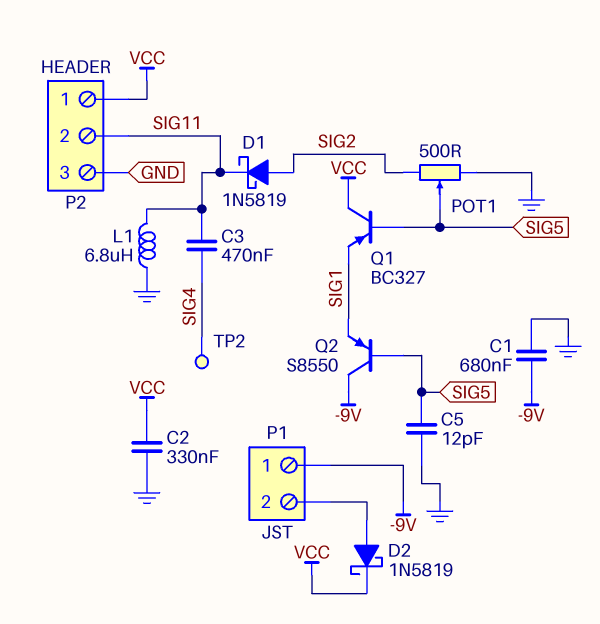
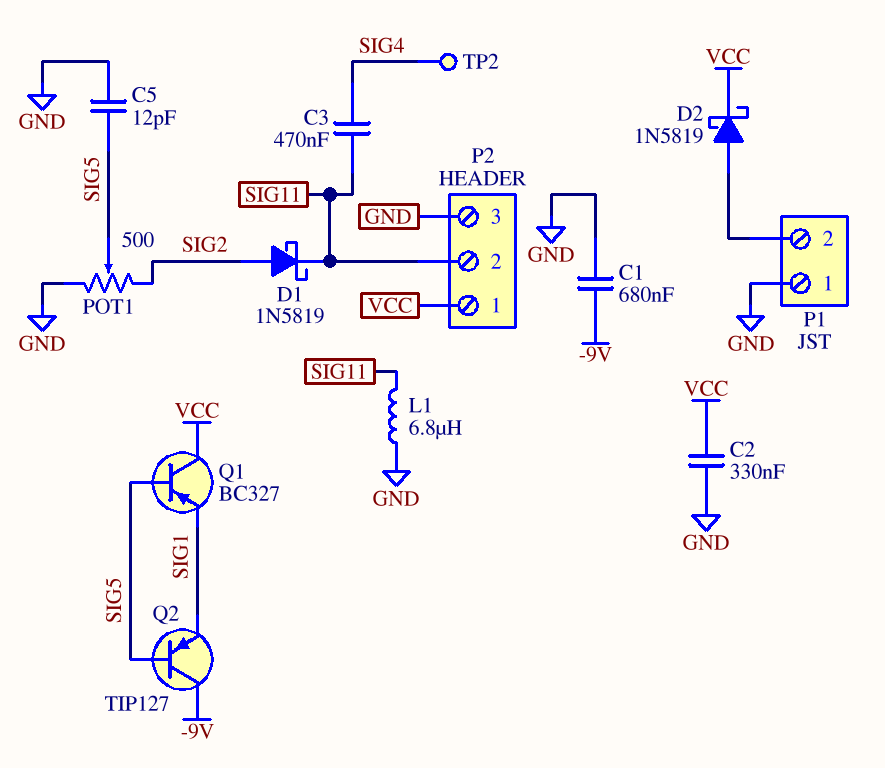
P1 pin 1: -9V -> GND
Q2: PNP S8550 (B SIG5, C -9V, E SIG1) -> PNP TIP127 (B SIG5, C -9V, E SIG1)

